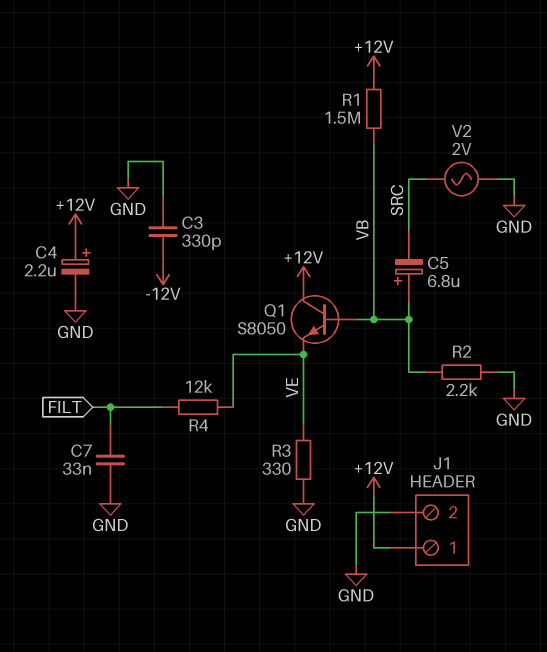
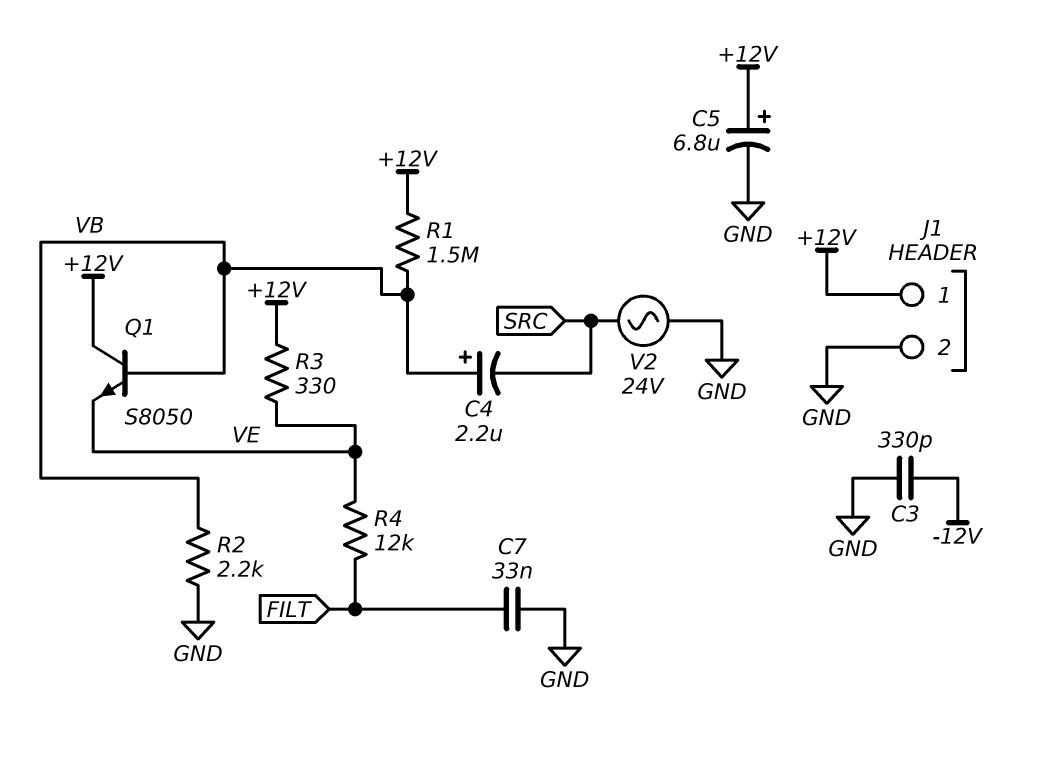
C4: 2.2uF (plus +12V, minus GND) -> 2.2uF (plus VB, minus SRC)
C5: 6.8uF (plus VB, minus SRC) -> 6.8uF (plus +12V, minus GND)
R3: 330 (GND, VE) -> 330 (+12V, VE)
V2: AC 2V (GND, SRC) -> AC 24V (GND, SRC)

